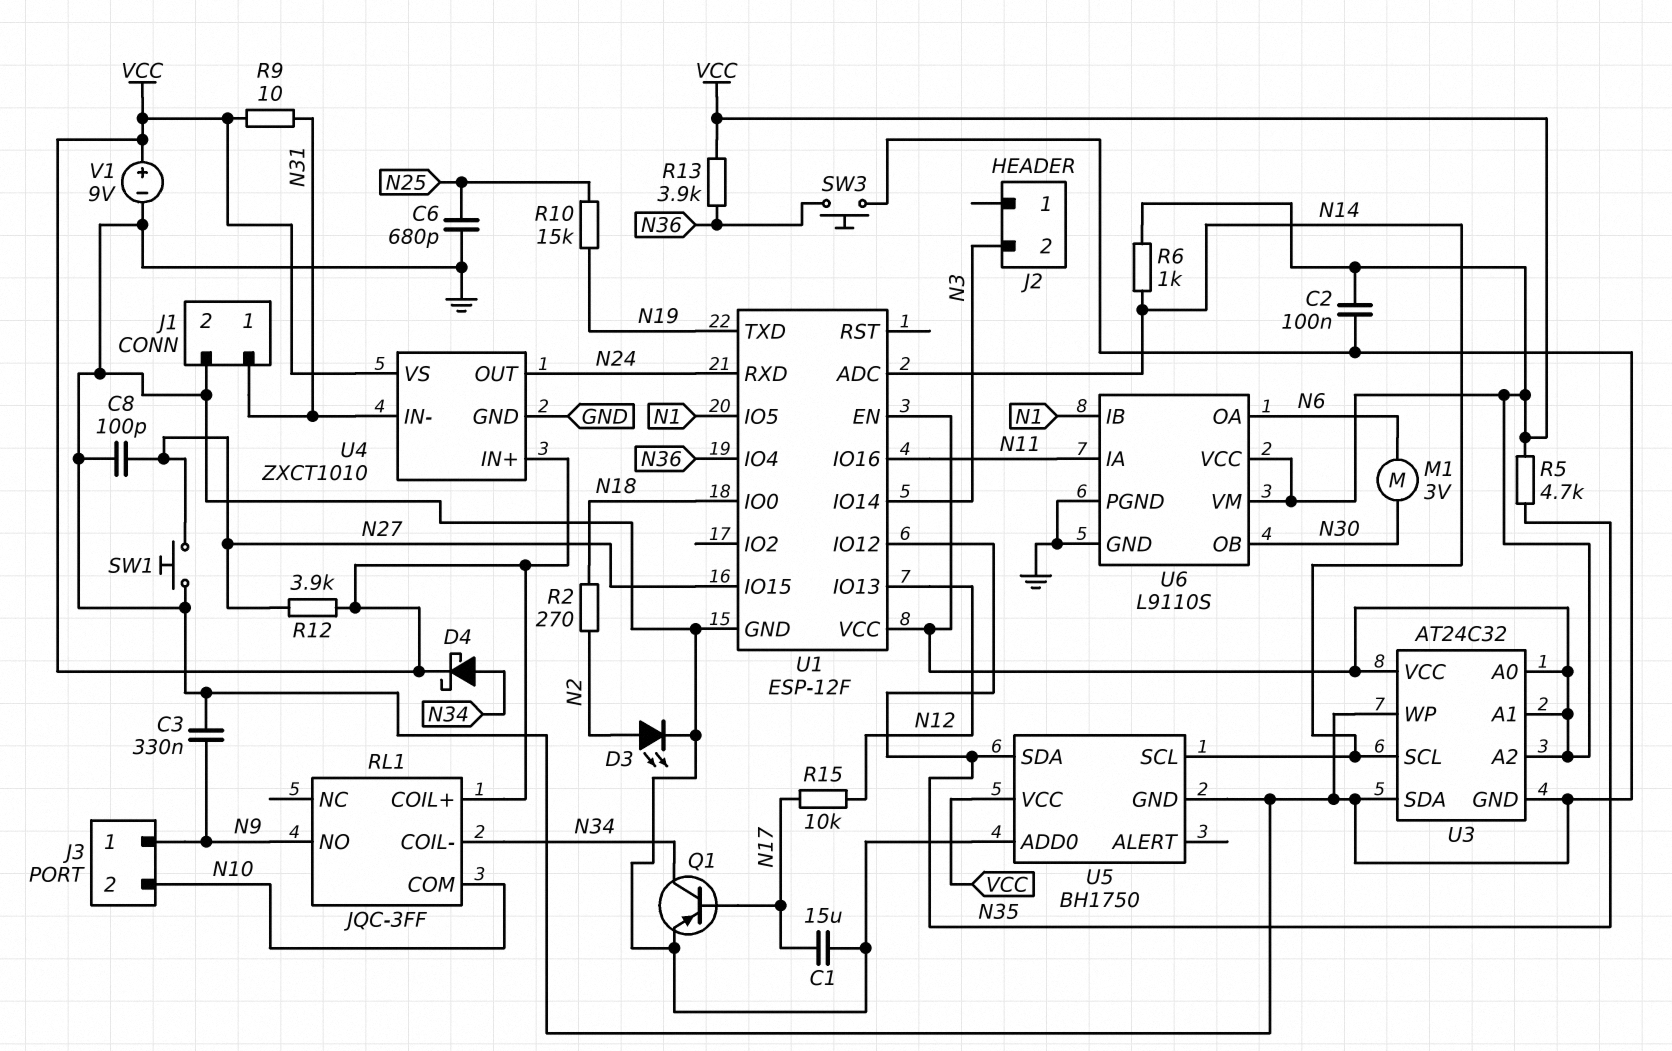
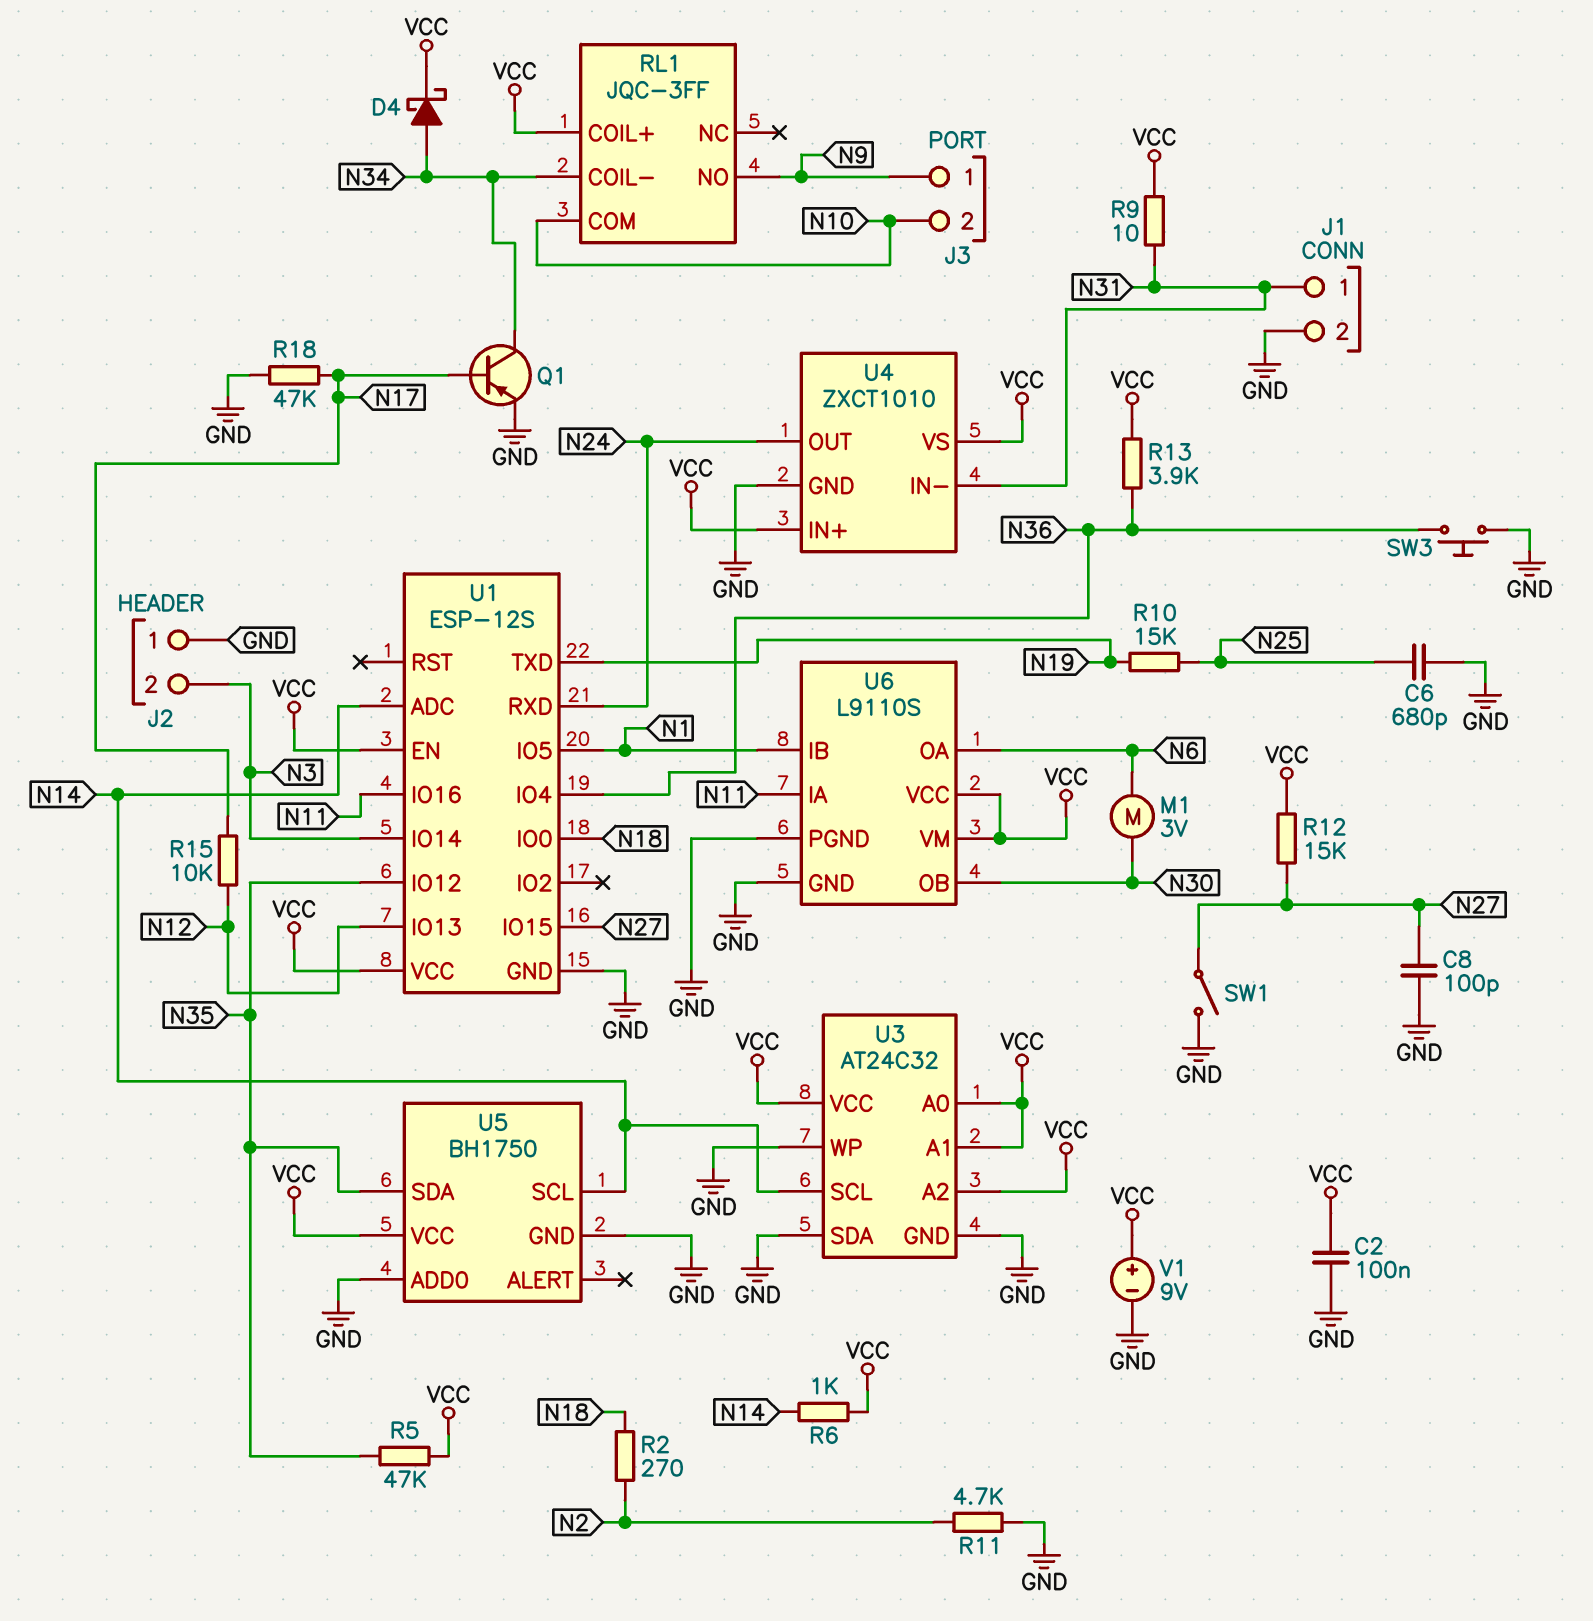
C1: 15uF (GND, N17) -> none
C3: 330nF (GND, N9) -> none
D3: LED (A N2, K GND) -> none
J2 pin 1: none -> GND
R5: 4.7k (N35, VCC) -> 47k (N35, VCC)
R11: none -> 4.7k (GND, N2)
R12: 3.9k (N27, VCC) -> 15k (N27, VCC)
R18: none -> 47k (GND, N17)
SW1: button (GND, N27) -> switch (GND, N27)
U1: ESP-12F -> ESP-12S

